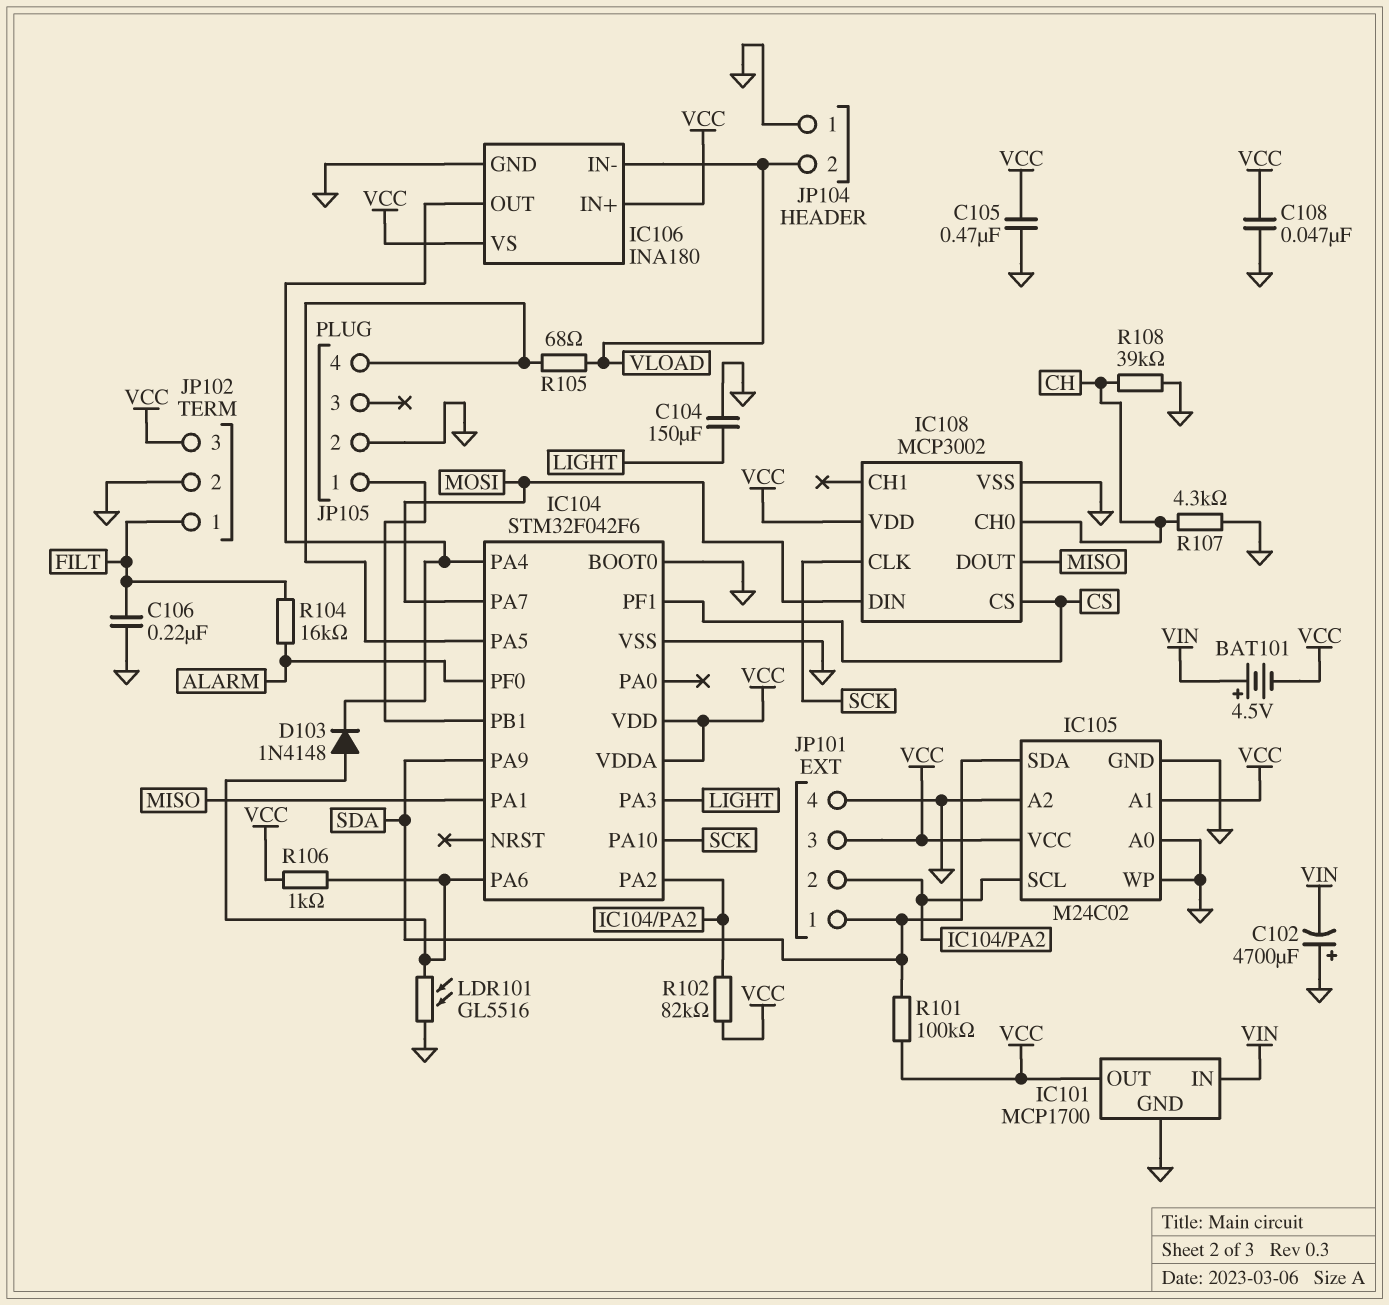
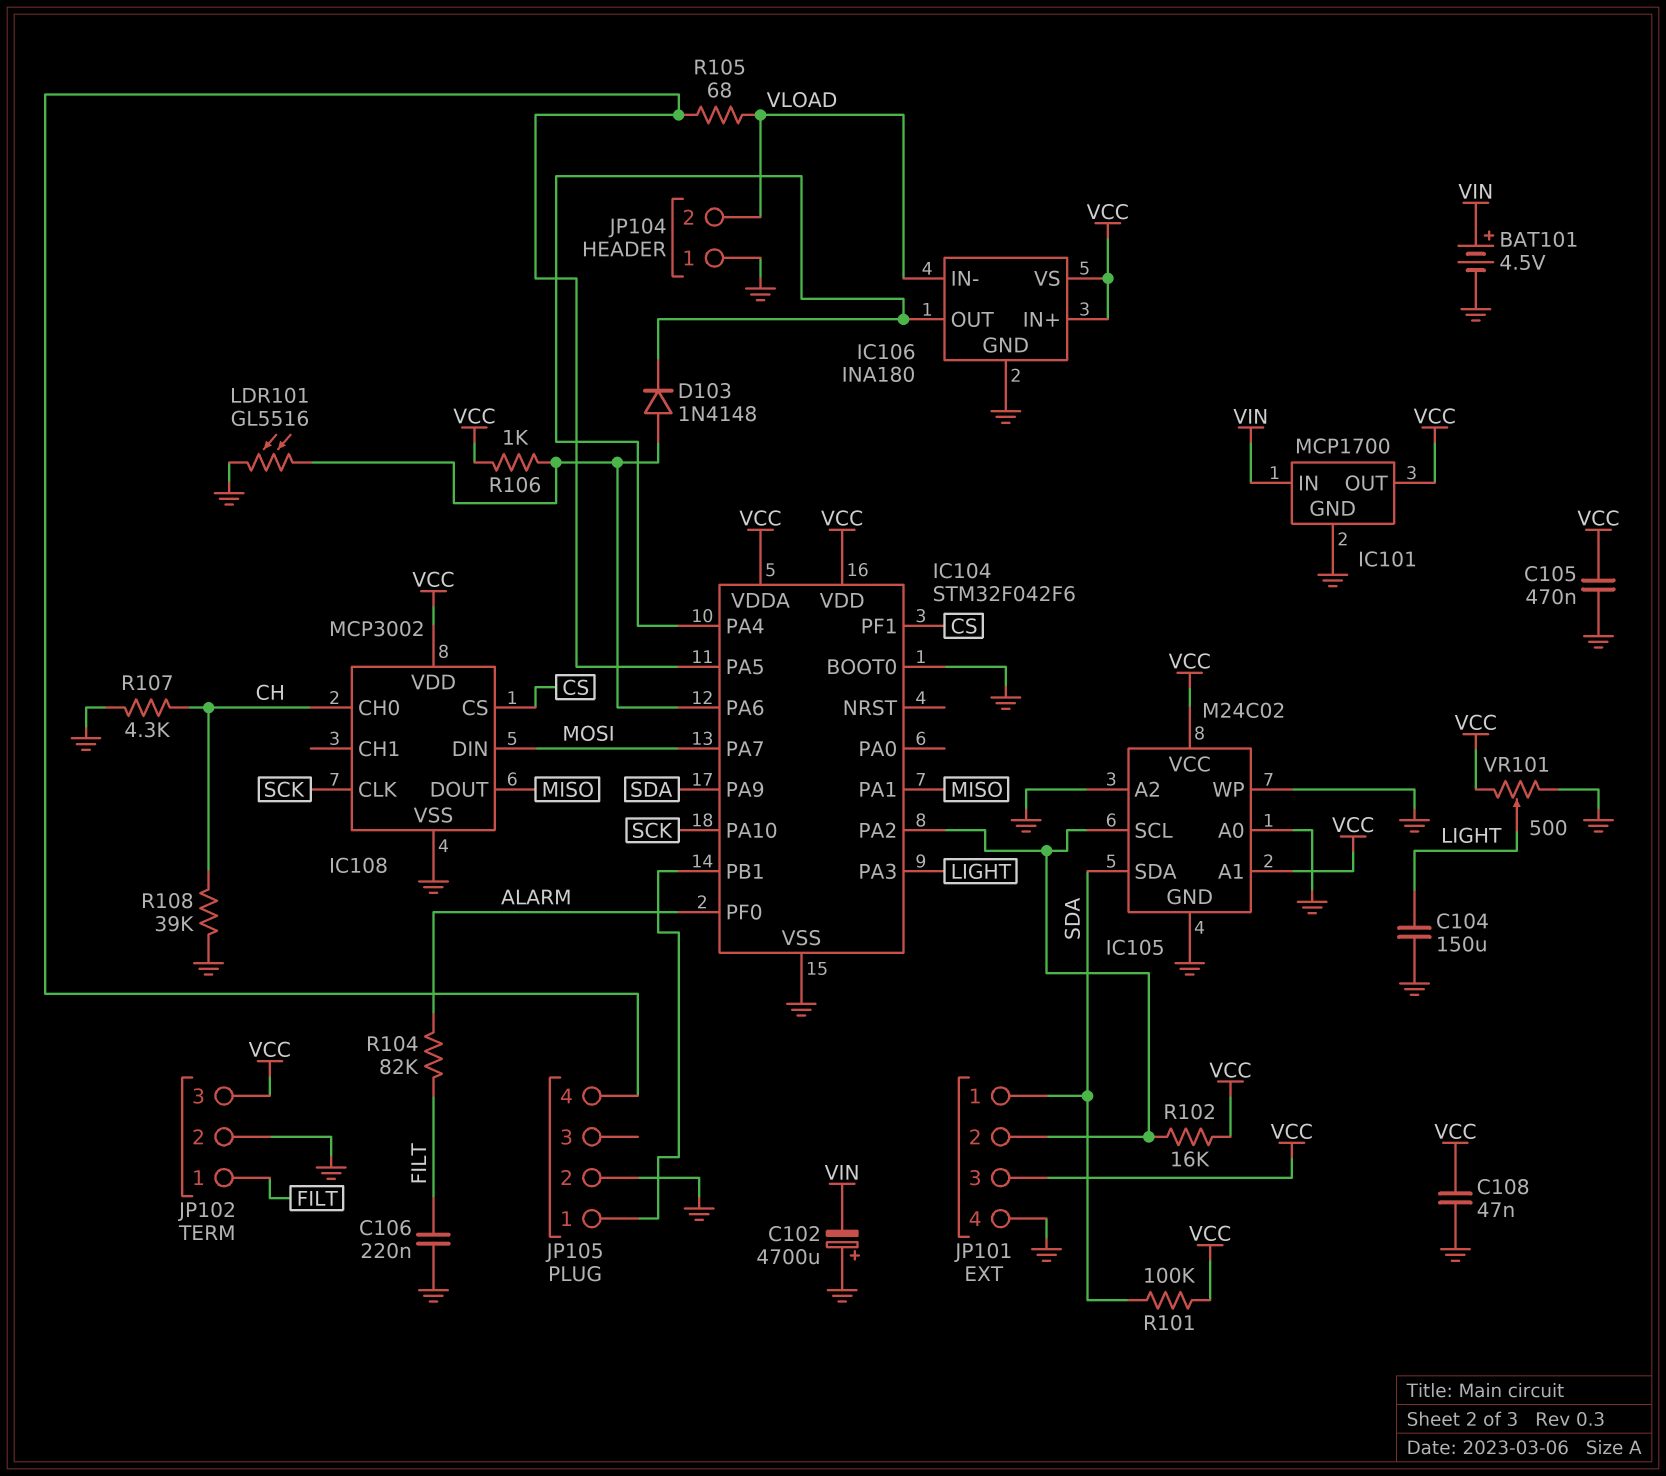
BAT101: 4.5V (plus VIN, minus VCC) -> 4.5V (plus VIN, minus GND)
R102: 82k (IC104/PA2, VCC) -> 16k (IC104/PA2, VCC)
R104: 16k (ALARM, FILT) -> 82k (ALARM, FILT)
VR101: none -> 500 (GND, VCC, wiper LIGHT)

